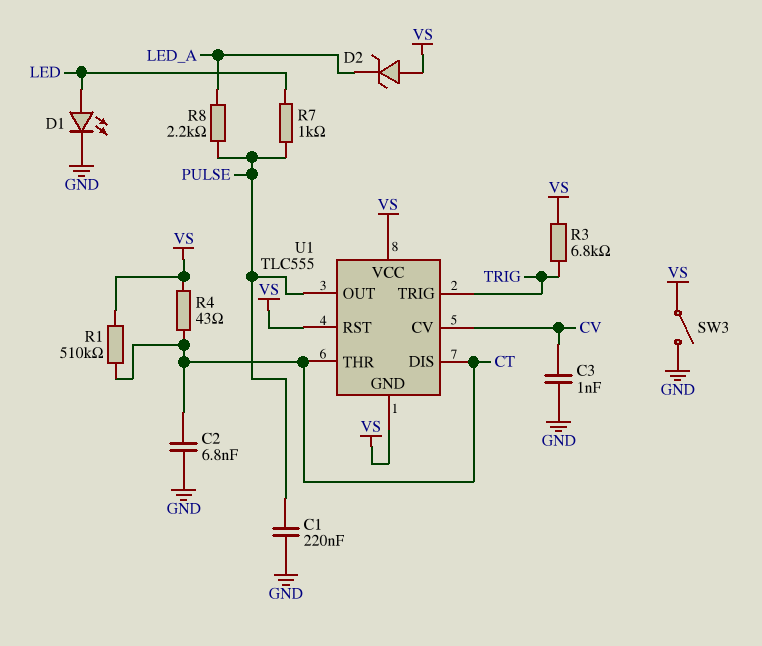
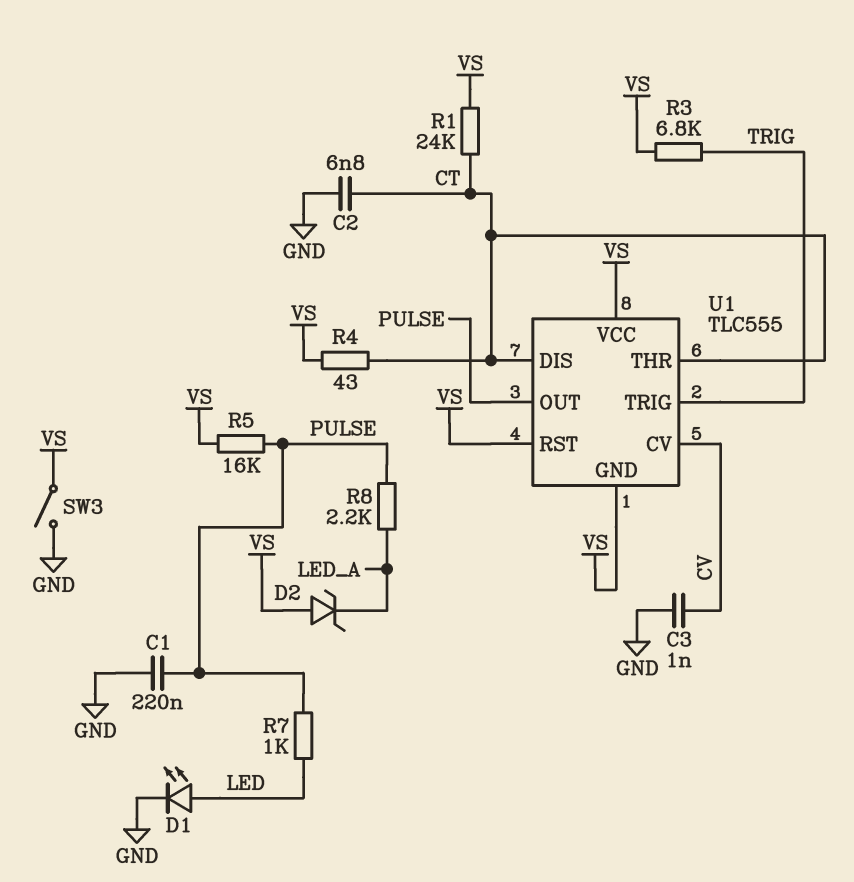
R1: 510k (CT, VS) -> 24k (CT, VS)
R5: none -> 16k (PULSE, VS)

